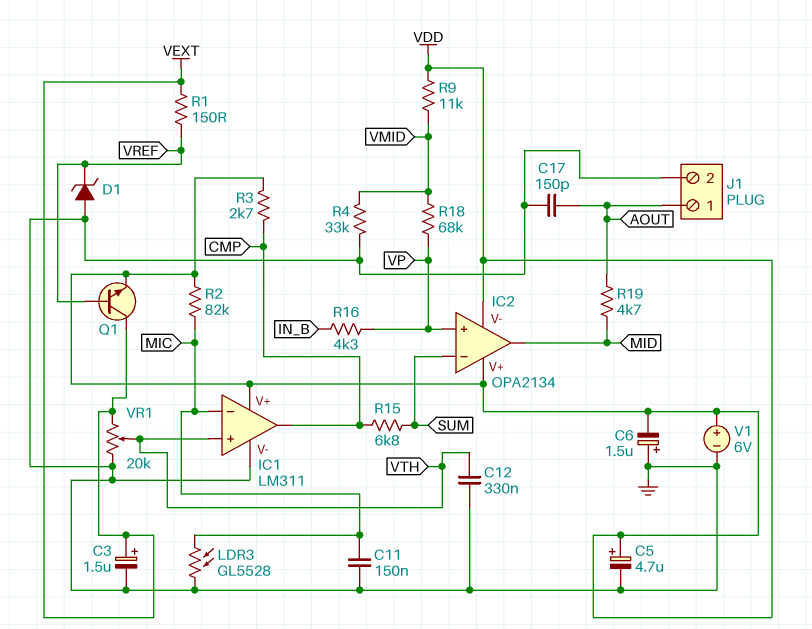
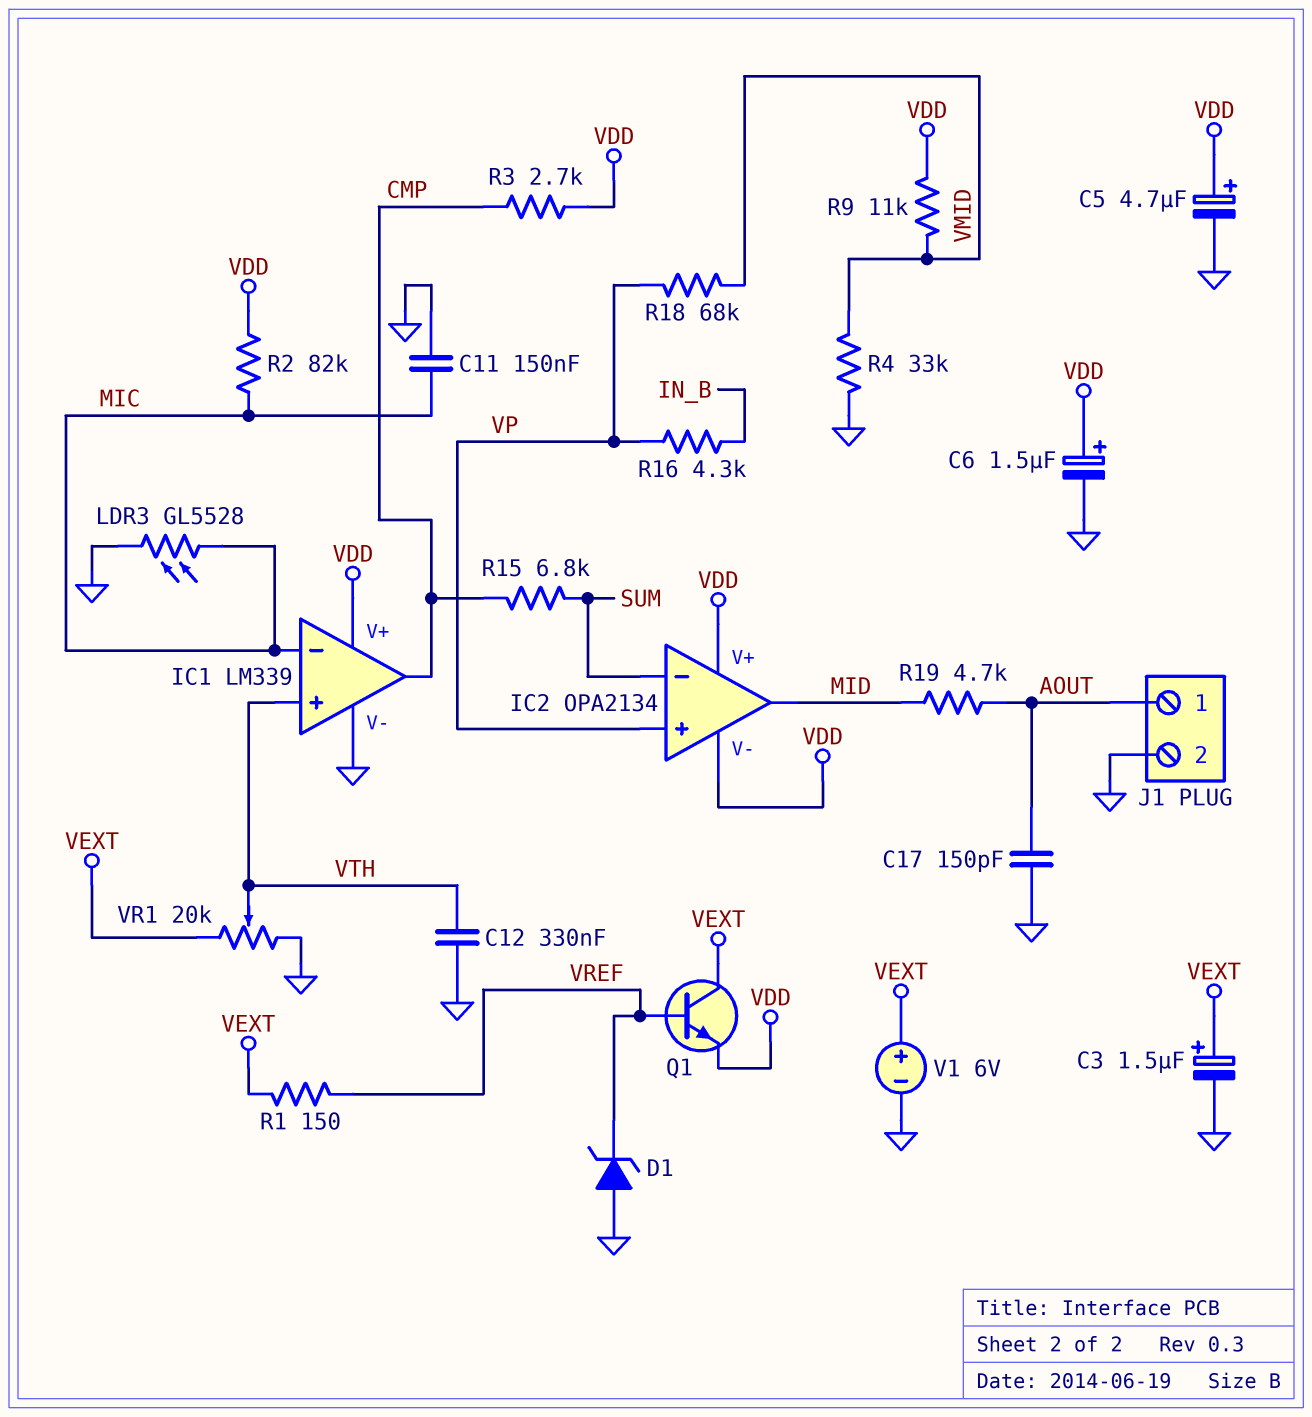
C6: 1.5uF (plus GND, minus VDD) -> 1.5uF (plus VDD, minus GND)
IC1: LM311 -> LM339
V1: 6V (plus VDD, minus GND) -> 6V (plus VEXT, minus GND)

